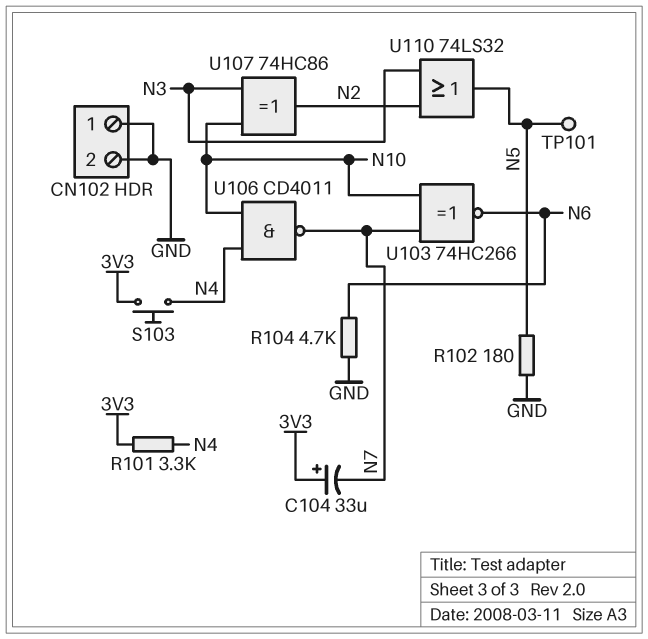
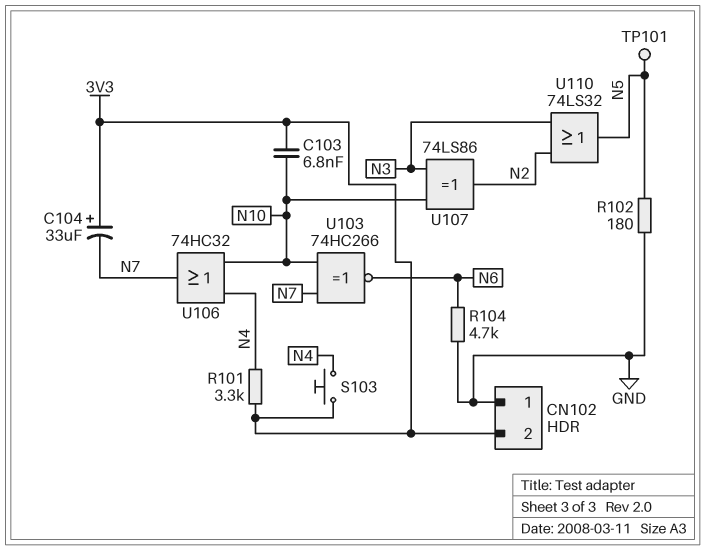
C103: none -> 6.8nF (3V3, N10)
CN102 pin 2: GND -> 3V3
U106: NAND CD4011 (in N4, in N10, out N7) -> OR 74HC32 (in N4, in N10, out N7)
U107: XOR 74HC86 (in N3, in N10, out N2) -> XOR 74LS86 (in N3, in N10, out N2)

